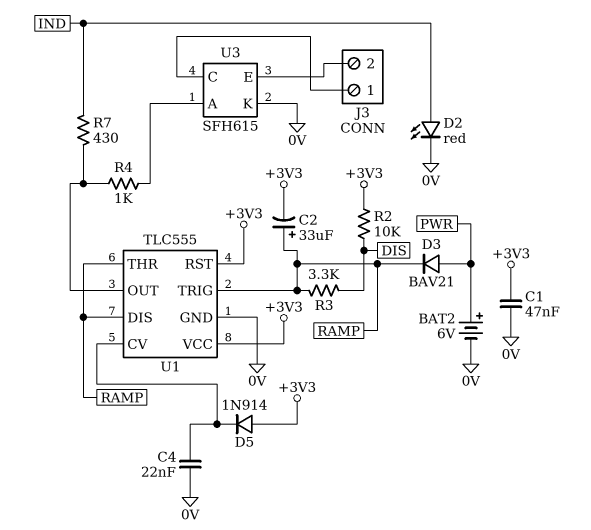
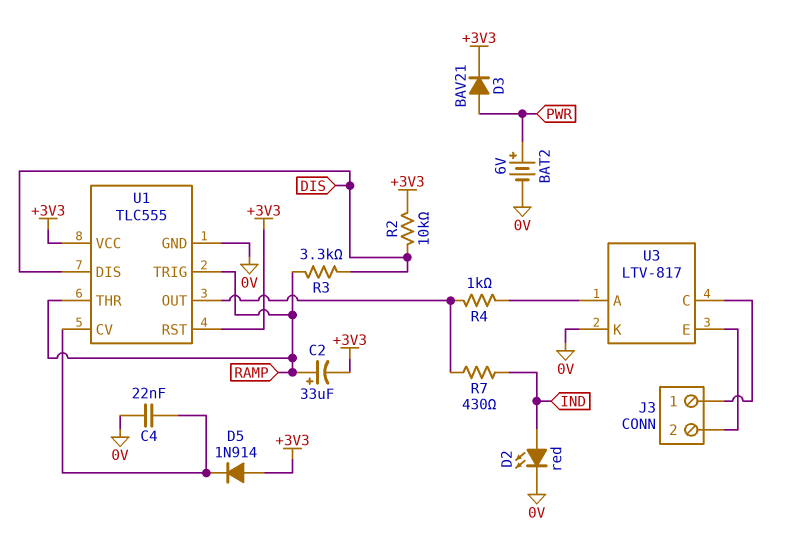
C1: 47nF (+3V3, 0V) -> none
D3: diode BAV21 (A PWR, K RAMP) -> diode BAV21 (A PWR, K +3V3)
U1 pin DIS: RAMP -> DIS
U3: SFH615 -> LTV-817

